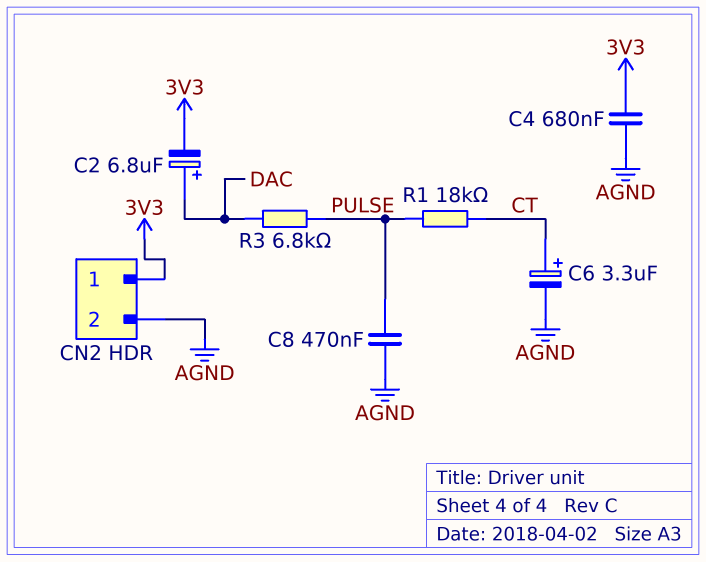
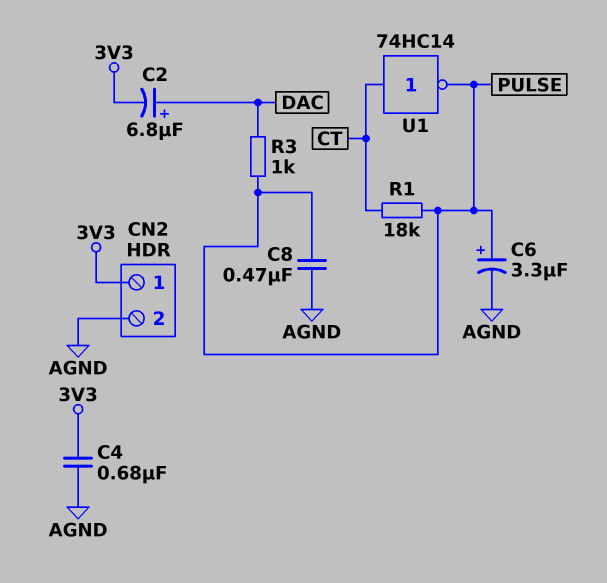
C6: 3.3uF (plus CT, minus AGND) -> 3.3uF (plus PULSE, minus AGND)
R3: 6.8k (DAC, PULSE) -> 1k (DAC, PULSE)
U1: none -> NOT 74HC14 (in CT, out PULSE)

